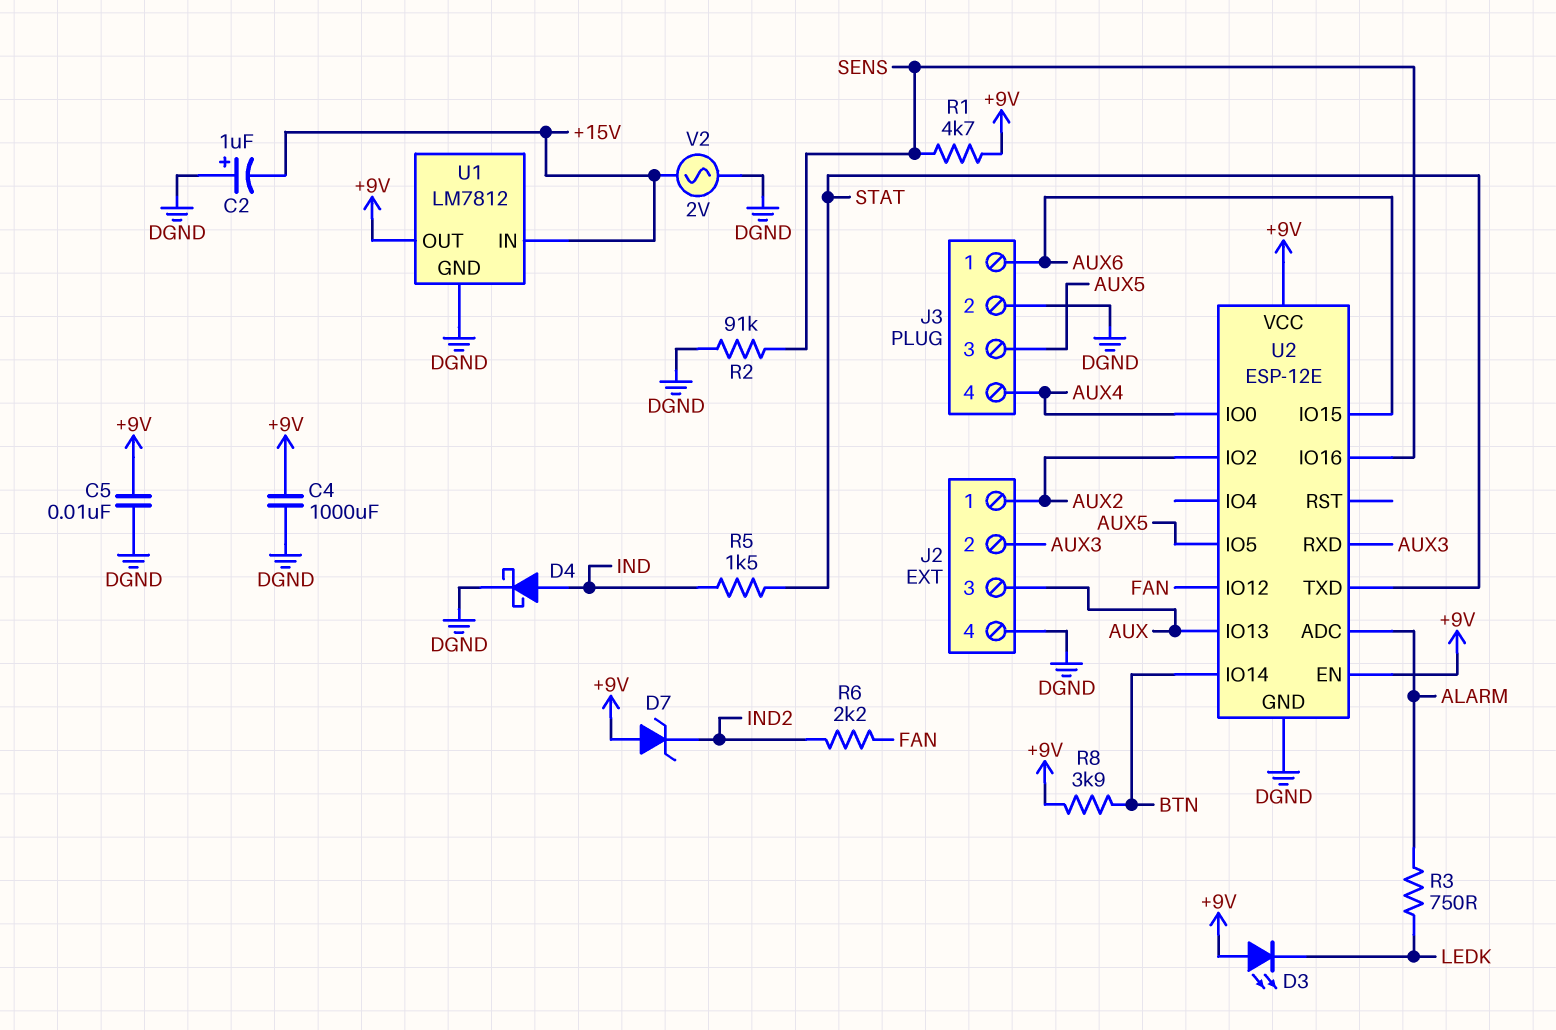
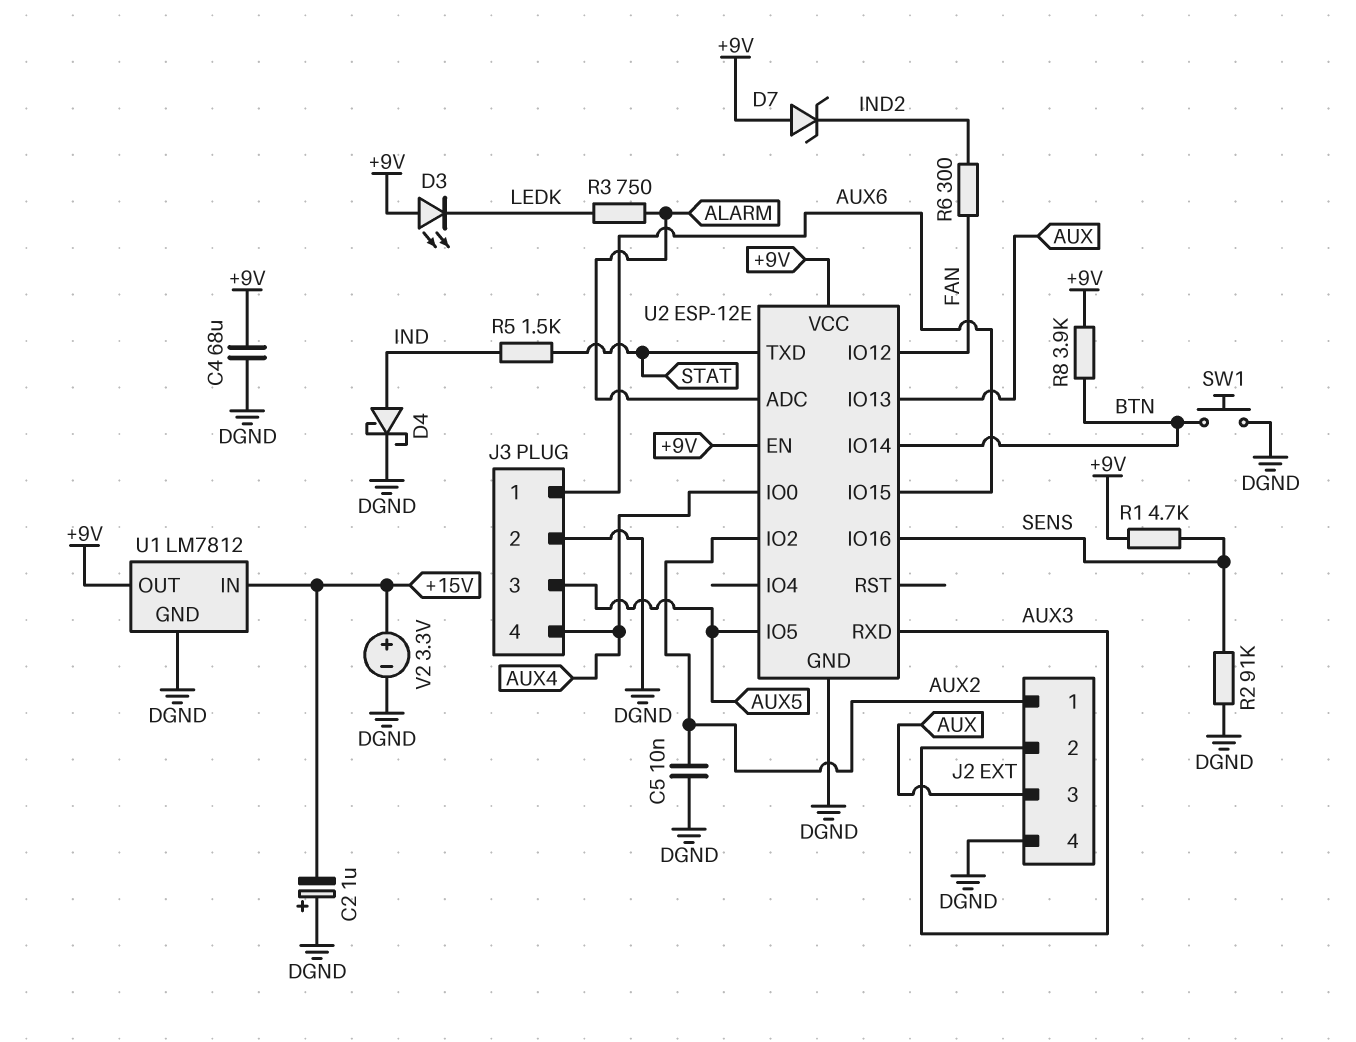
C4: 1000uF (+9V, DGND) -> 68uF (+9V, DGND)
C5: 10nF (+9V, DGND) -> 10nF (AUX2, DGND)
R6: 2.2k (FAN, IND2) -> 300 (FAN, IND2)
SW1: none -> button (BTN, DGND)
V2: AC 2V (+15V, DGND) -> 3.3V (plus +15V, minus DGND)

